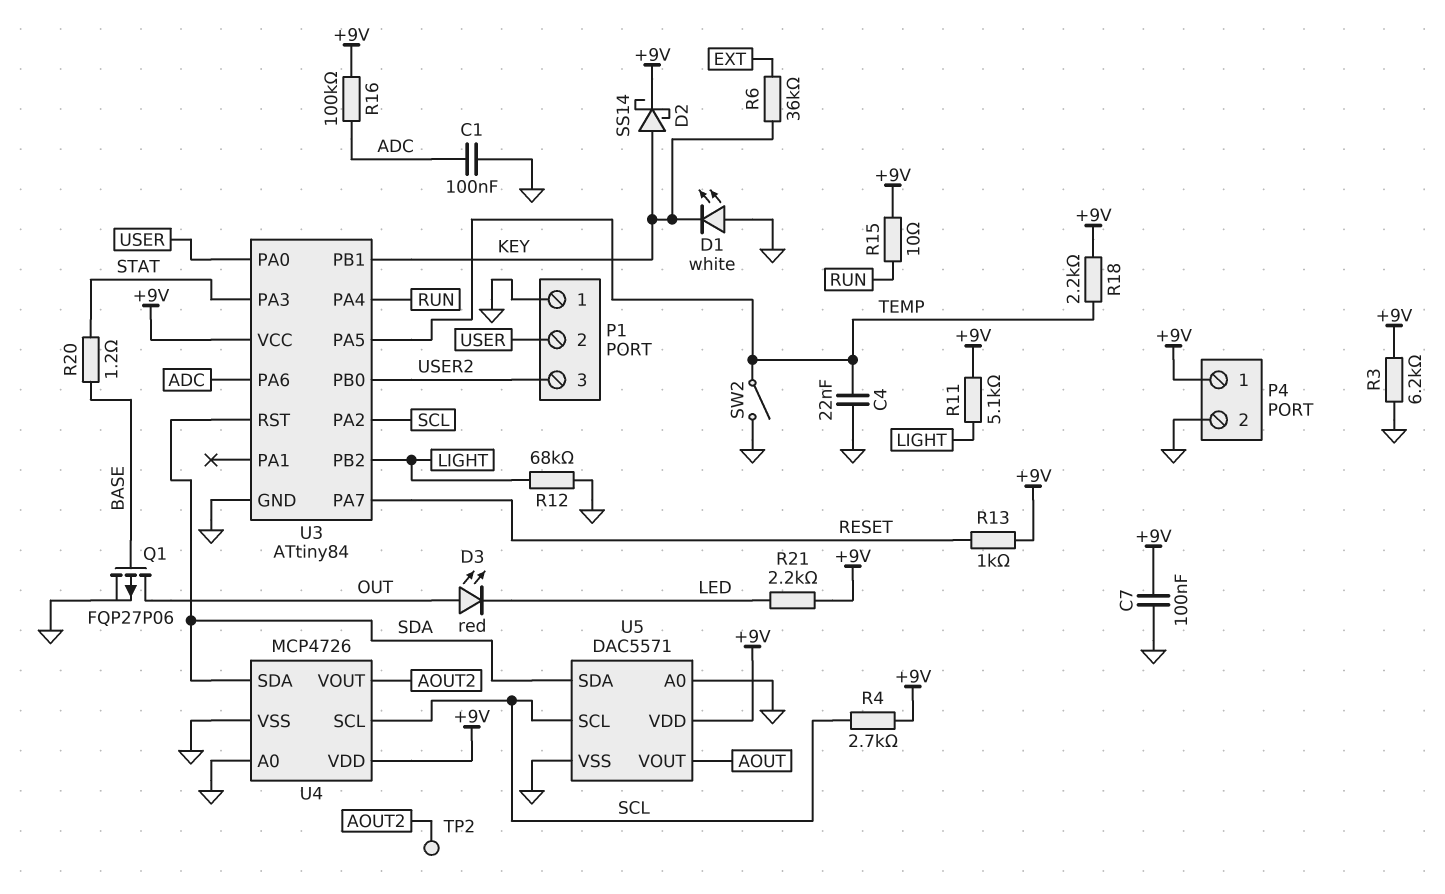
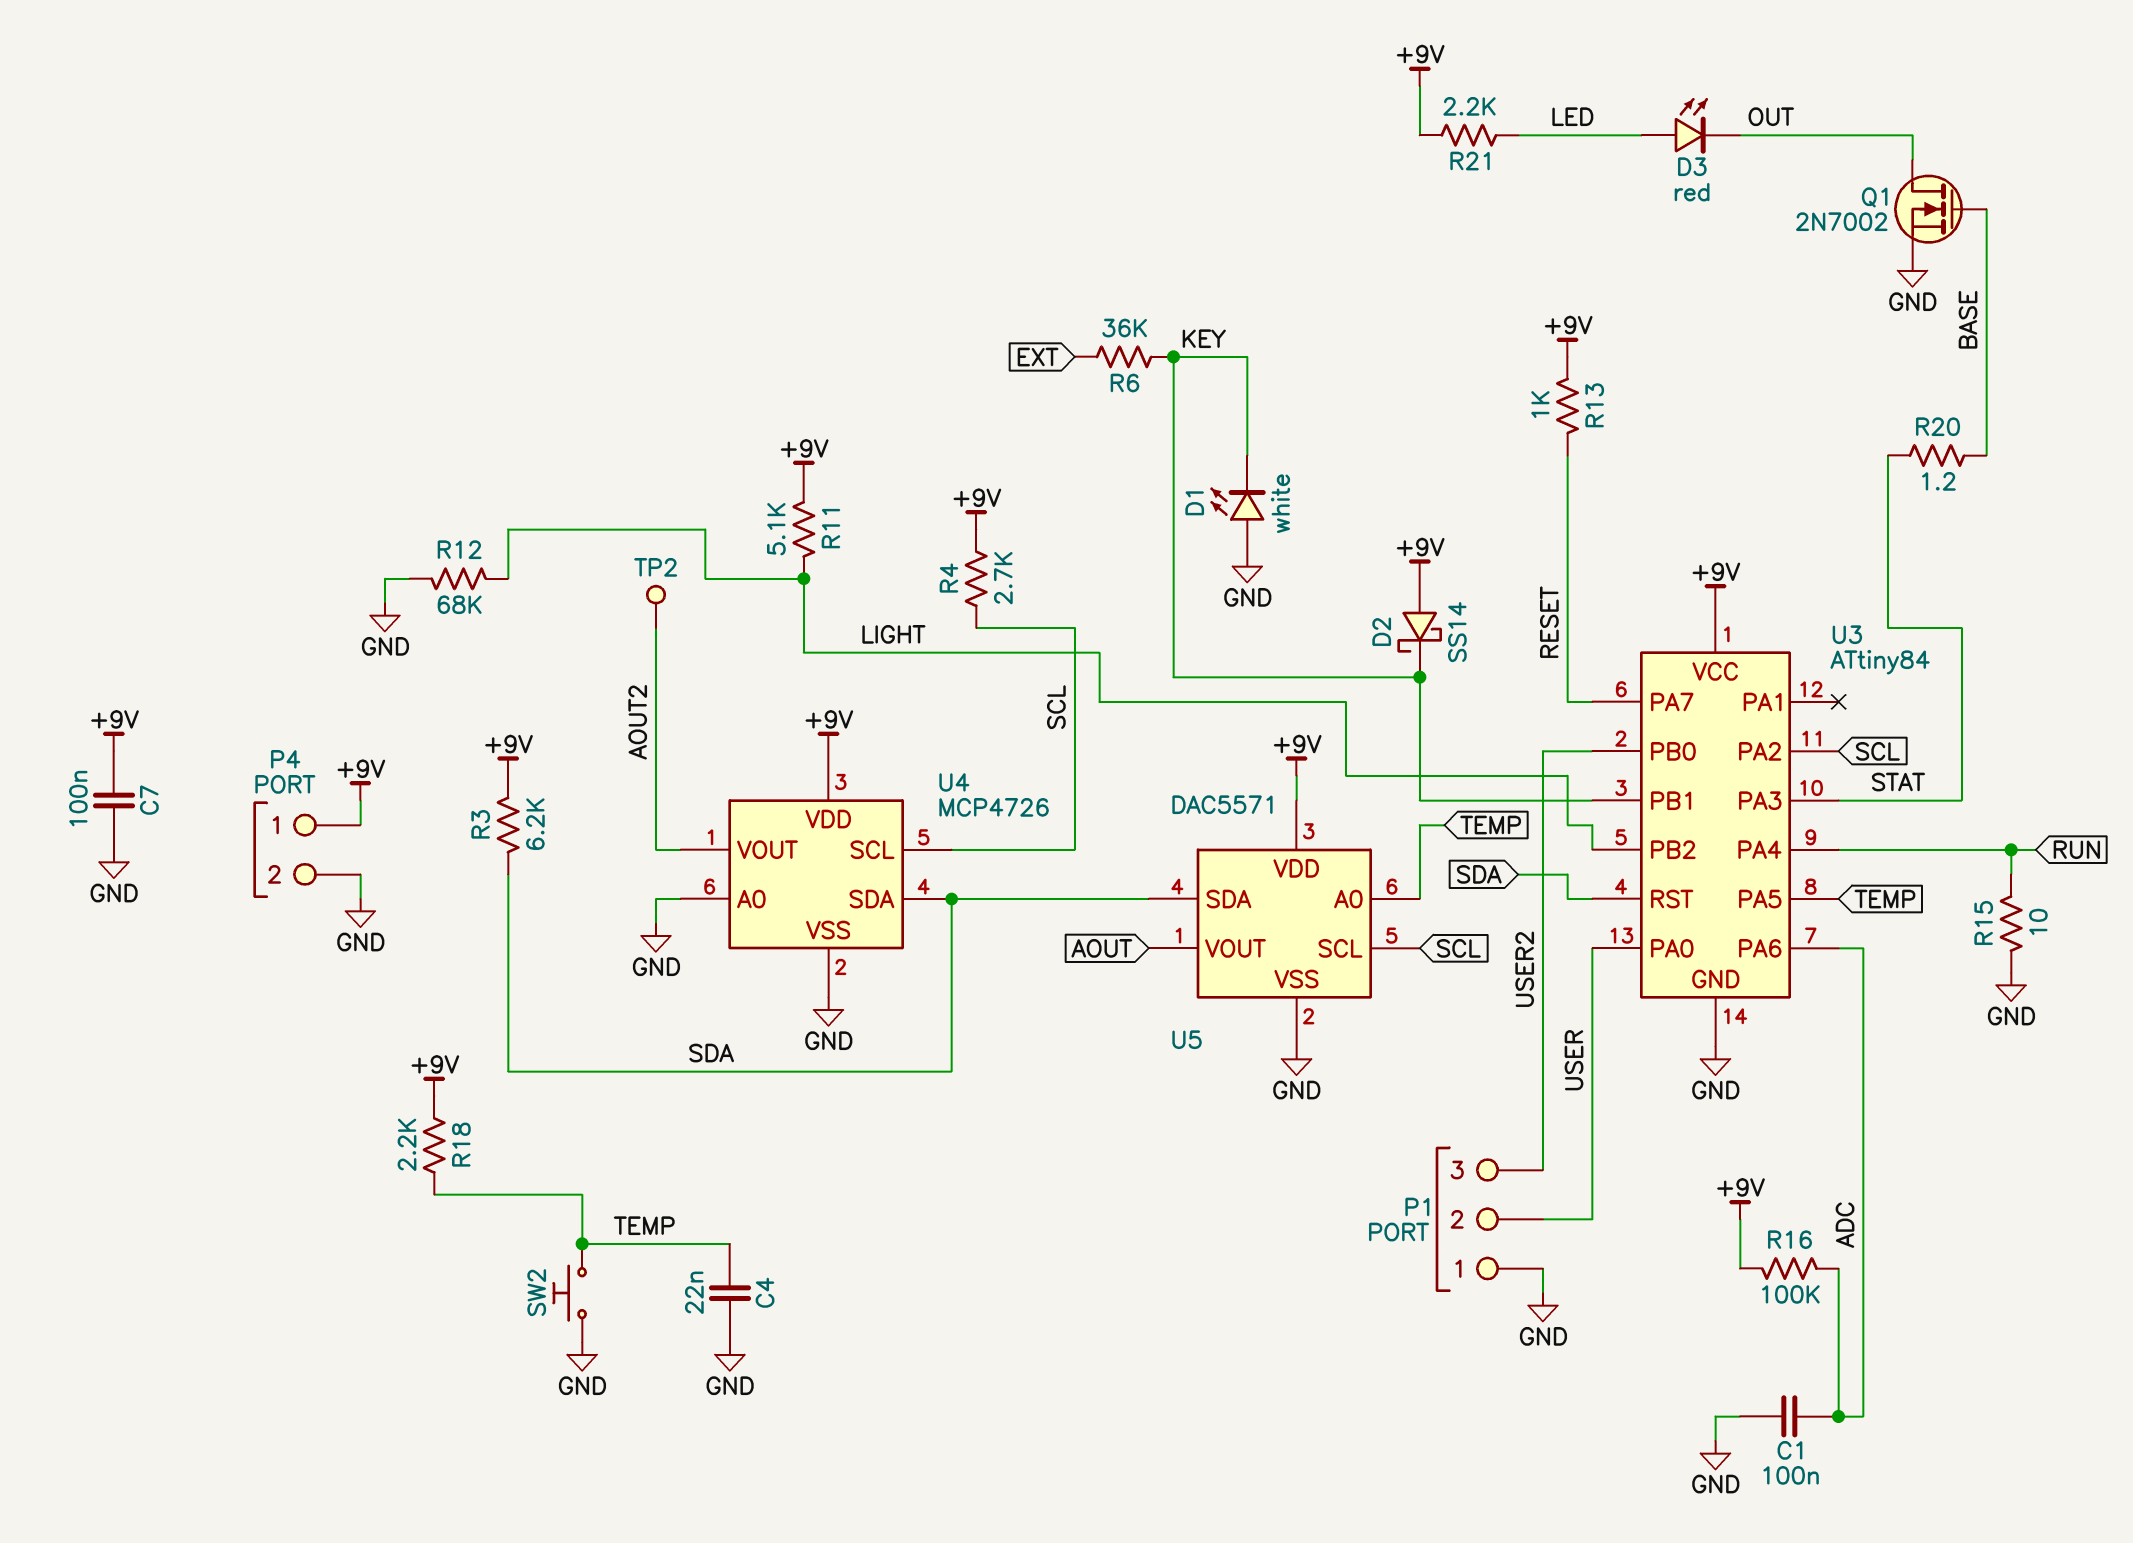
D2: schottky SS14 (A KEY, K +9V) -> schottky SS14 (A +9V, K KEY)
D3: LED red (A OUT, K LED) -> LED red (A LED, K OUT)
Q1: PMOS FQP27P06 (G BASE, D OUT, S GND) -> NMOS 2N7002 (G BASE, D OUT, S GND)
R3: 6.2k (+9V, GND) -> 6.2k (+9V, SDA)
R15: 10 (+9V, RUN) -> 10 (GND, RUN)
SW2: switch (GND, TEMP) -> button (GND, TEMP)
U5 pin A0: GND -> TEMP

